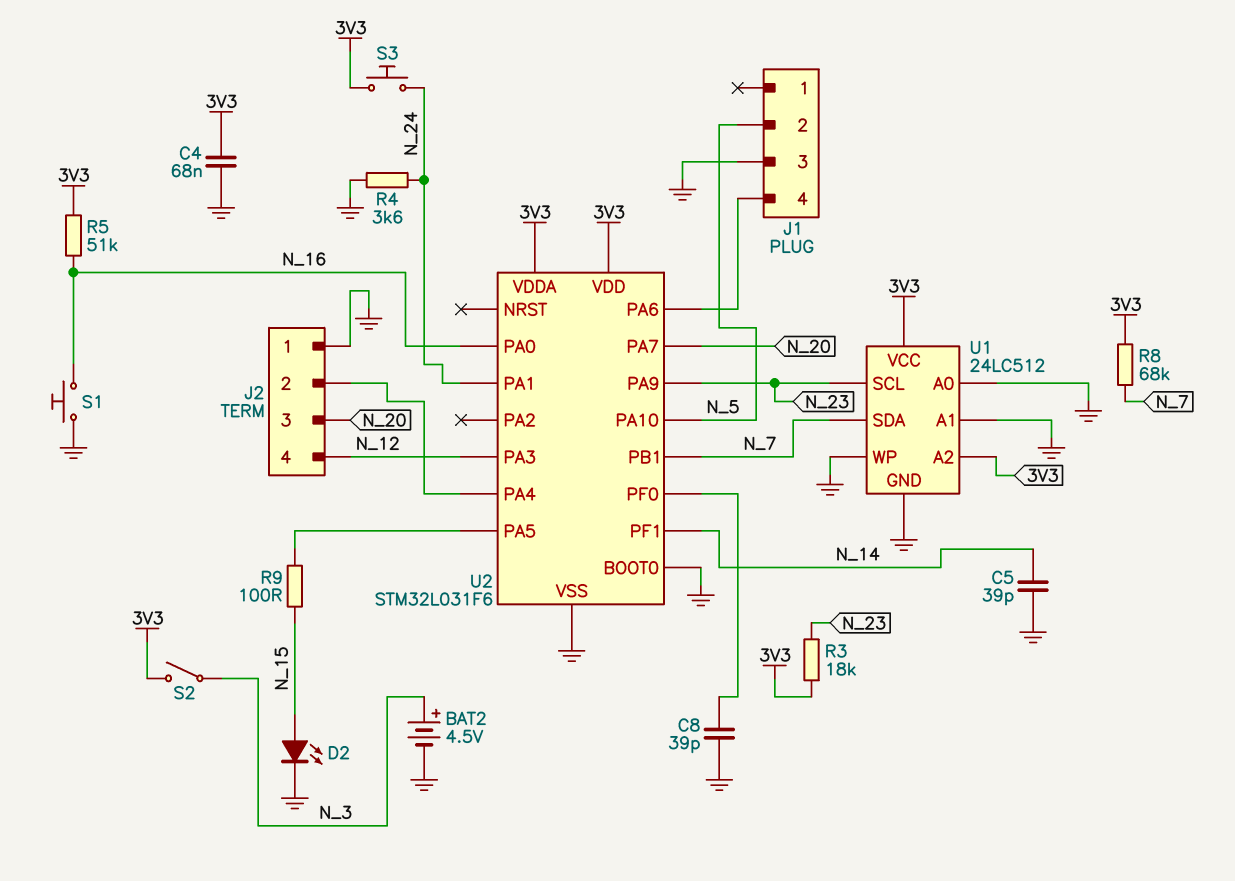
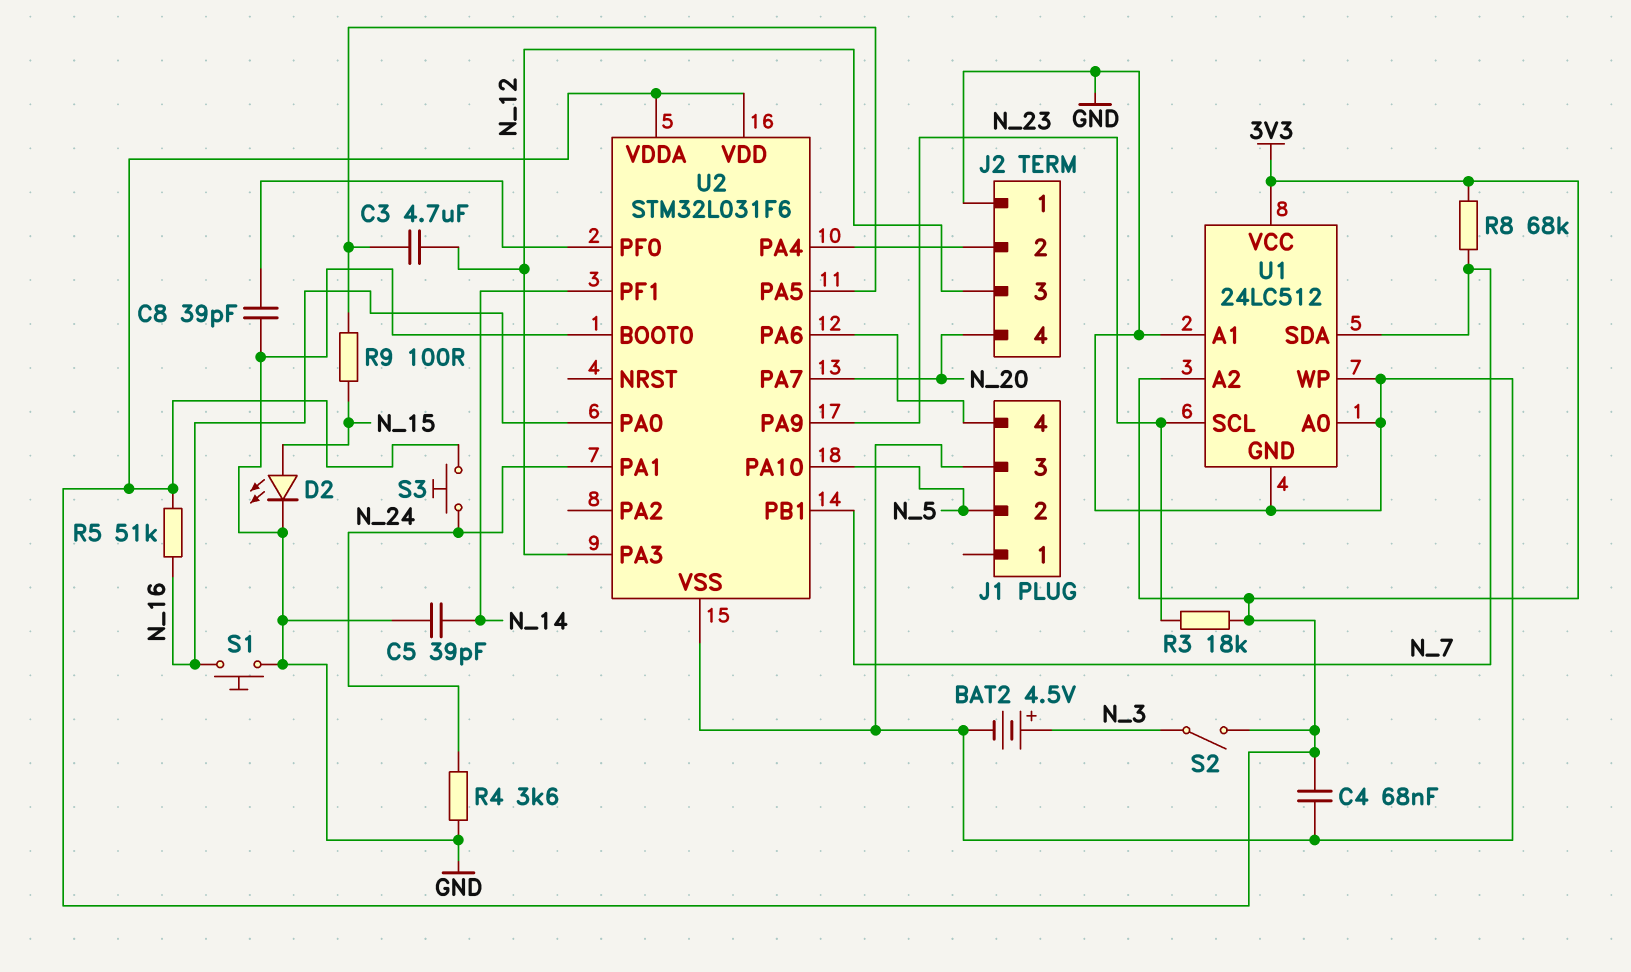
C3: none -> 4.7uF (N_12, U2/PA5)
J2 pin 3: N_20 -> N_12
J2 pin 4: N_12 -> N_20

